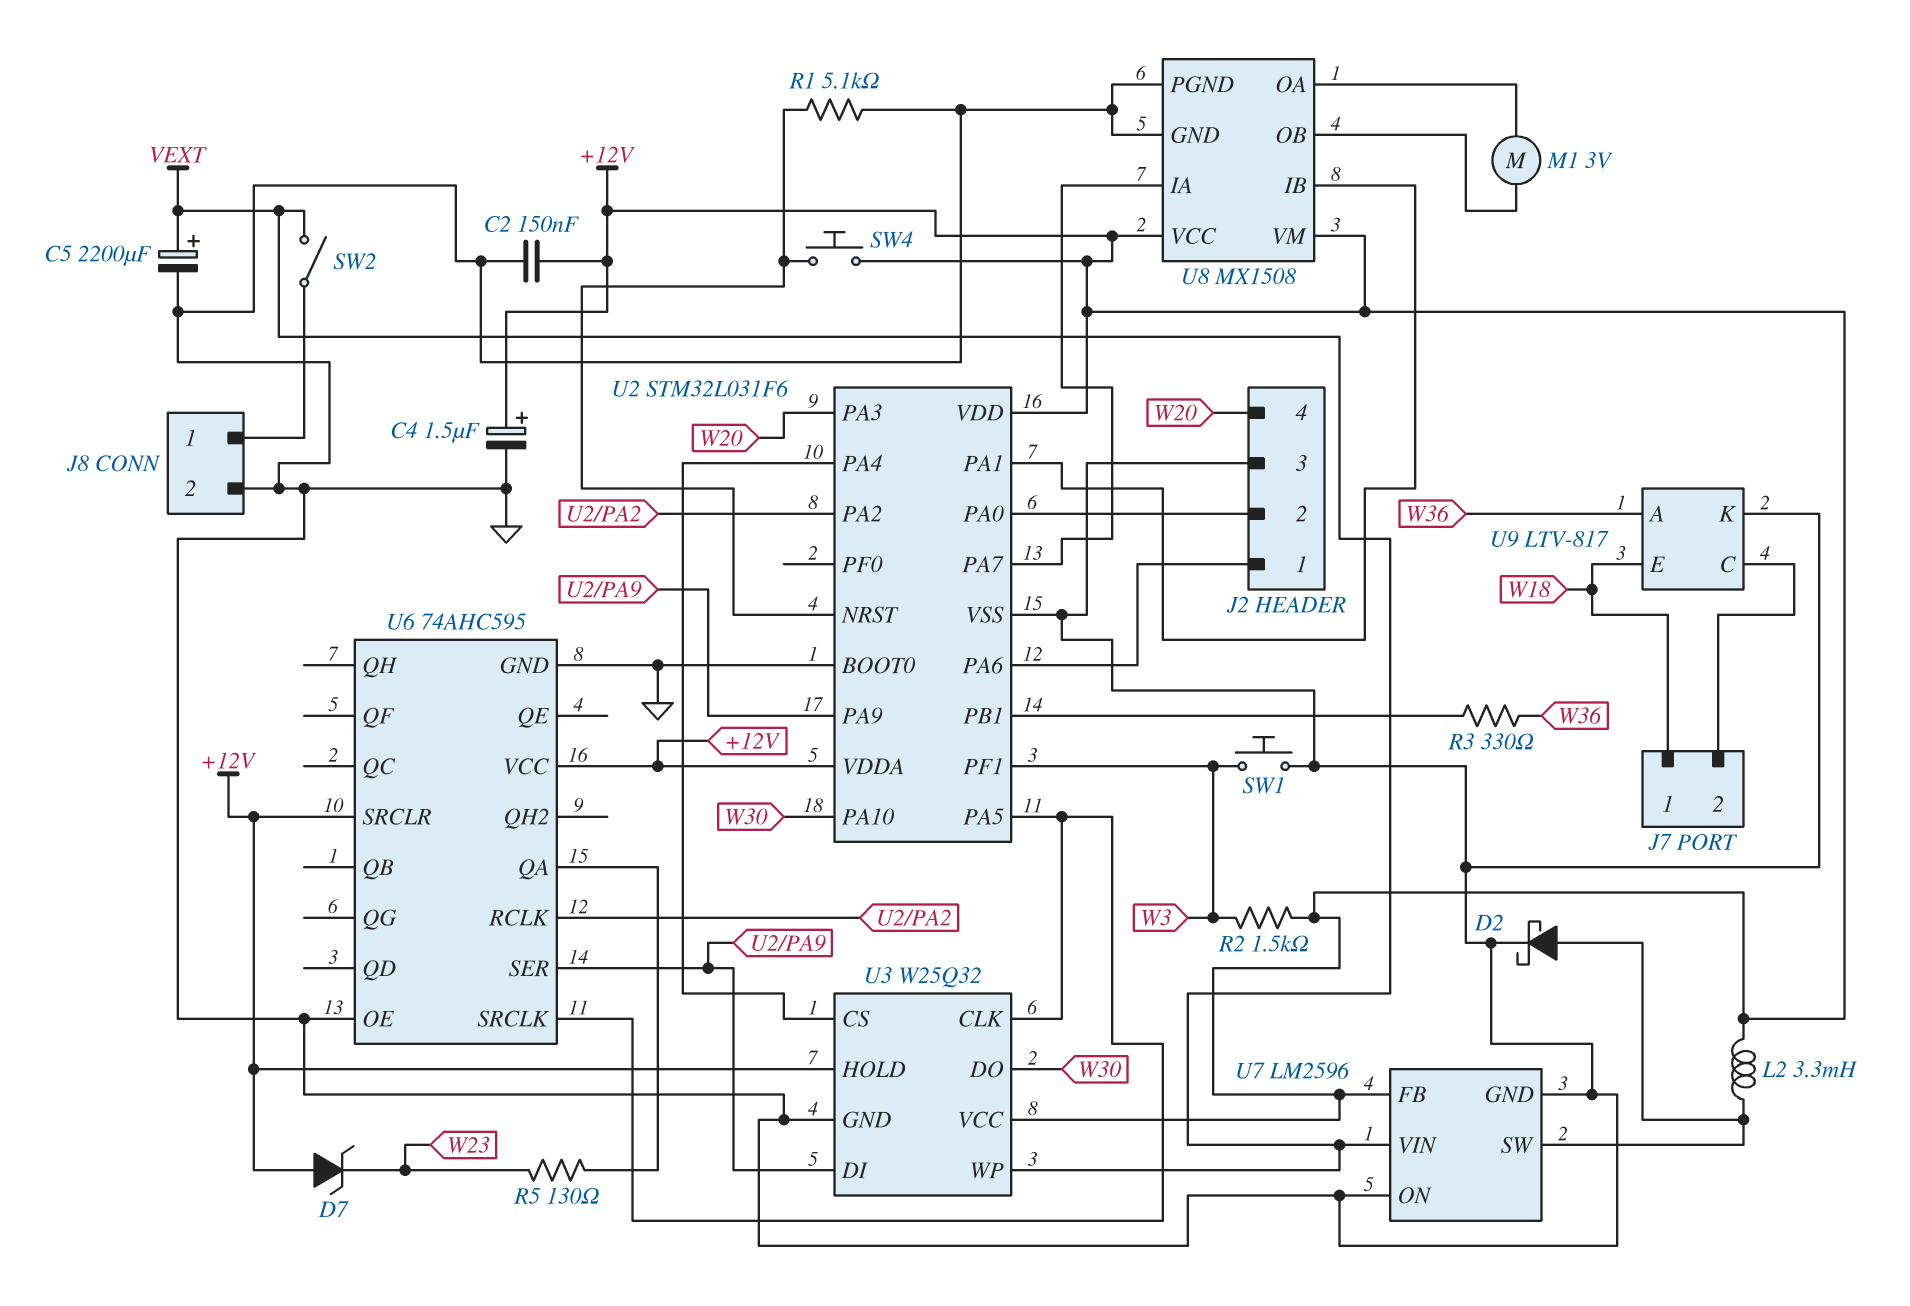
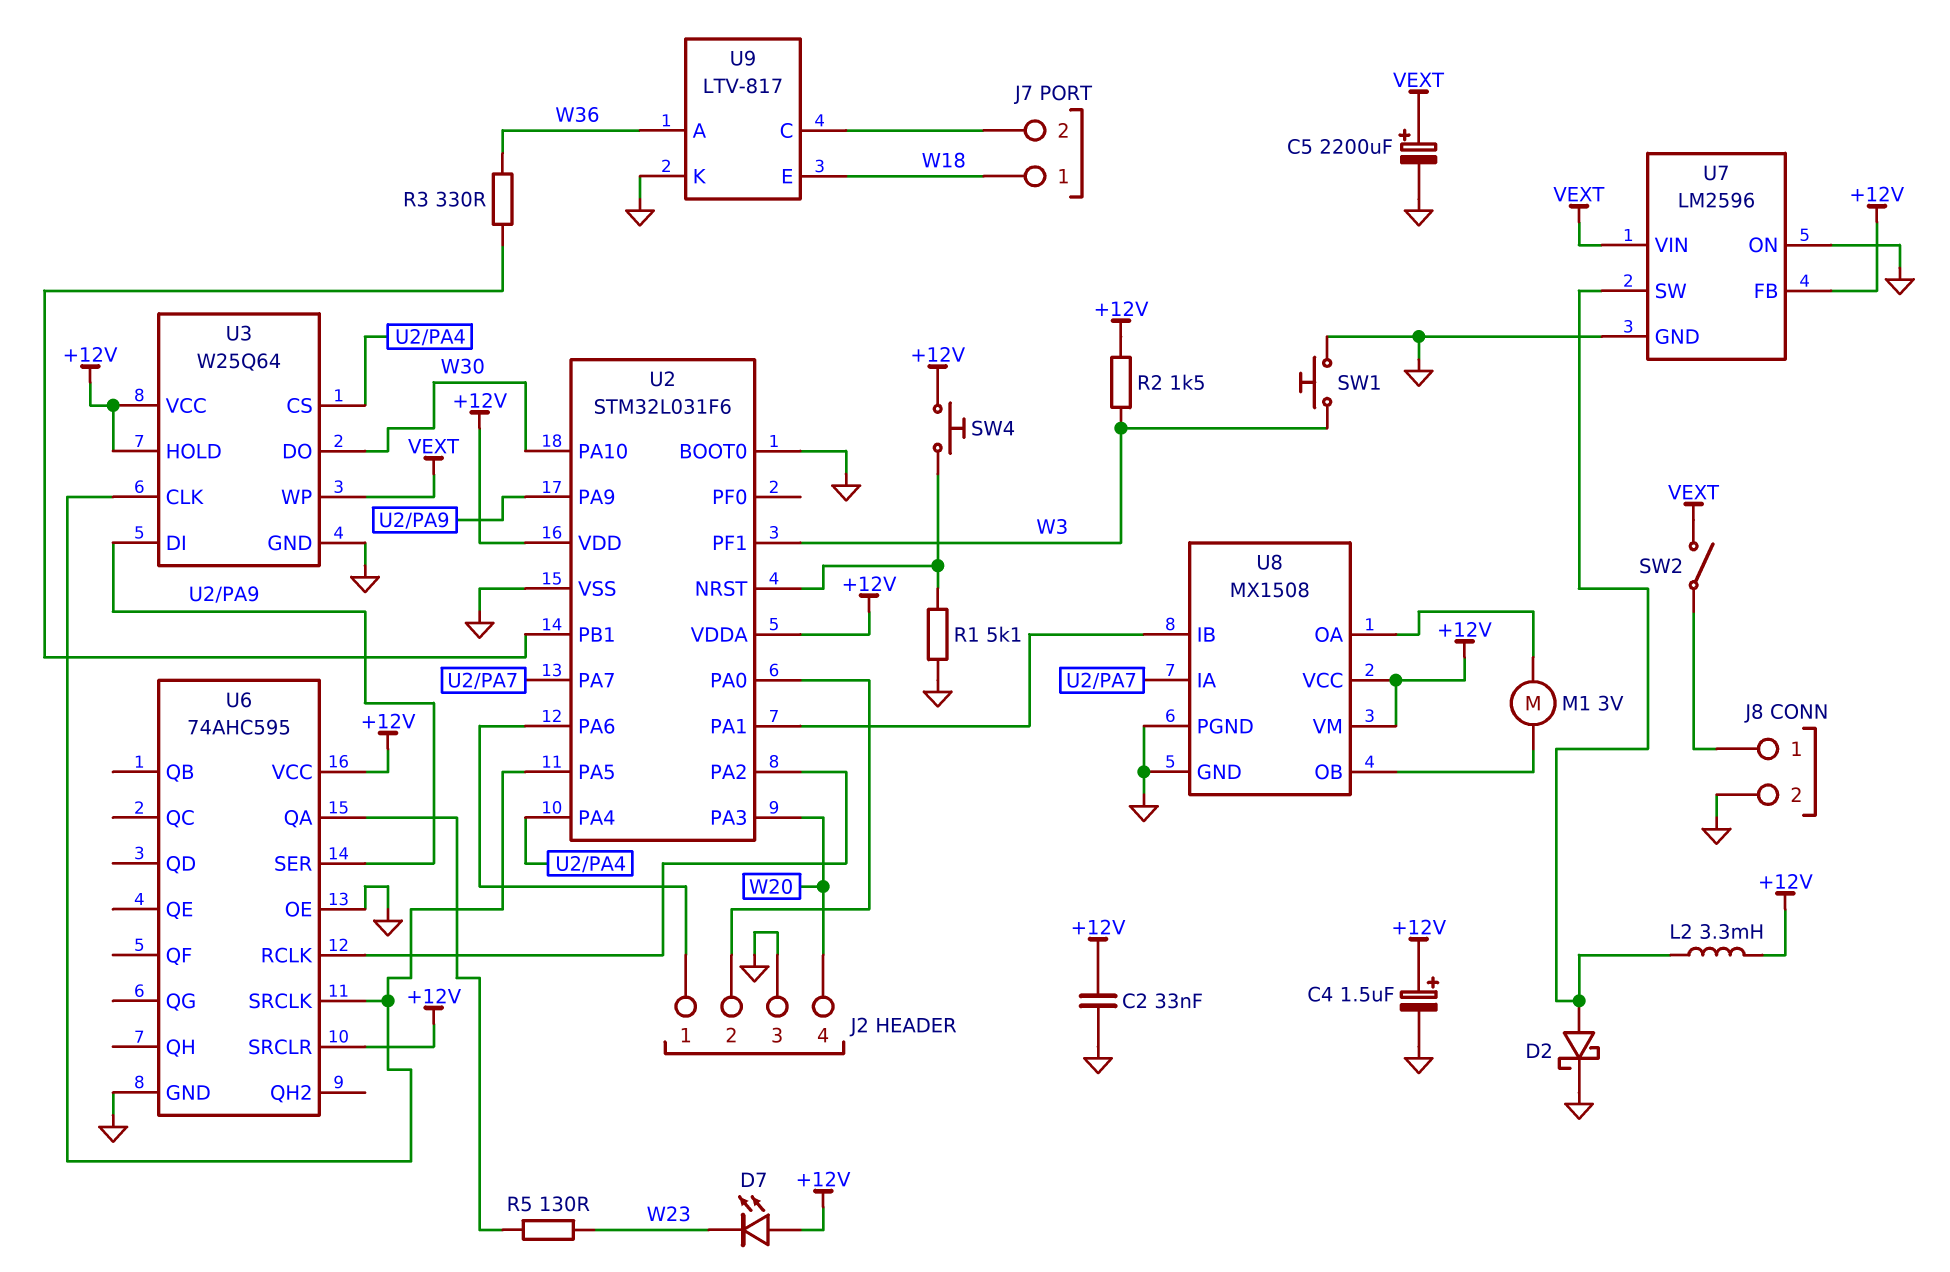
C2: 150nF (+12V, GND) -> 33nF (+12V, GND)
D7: zener (A +12V, K W23) -> LED (A +12V, K W23)
U3: W25Q32 -> W25Q64

